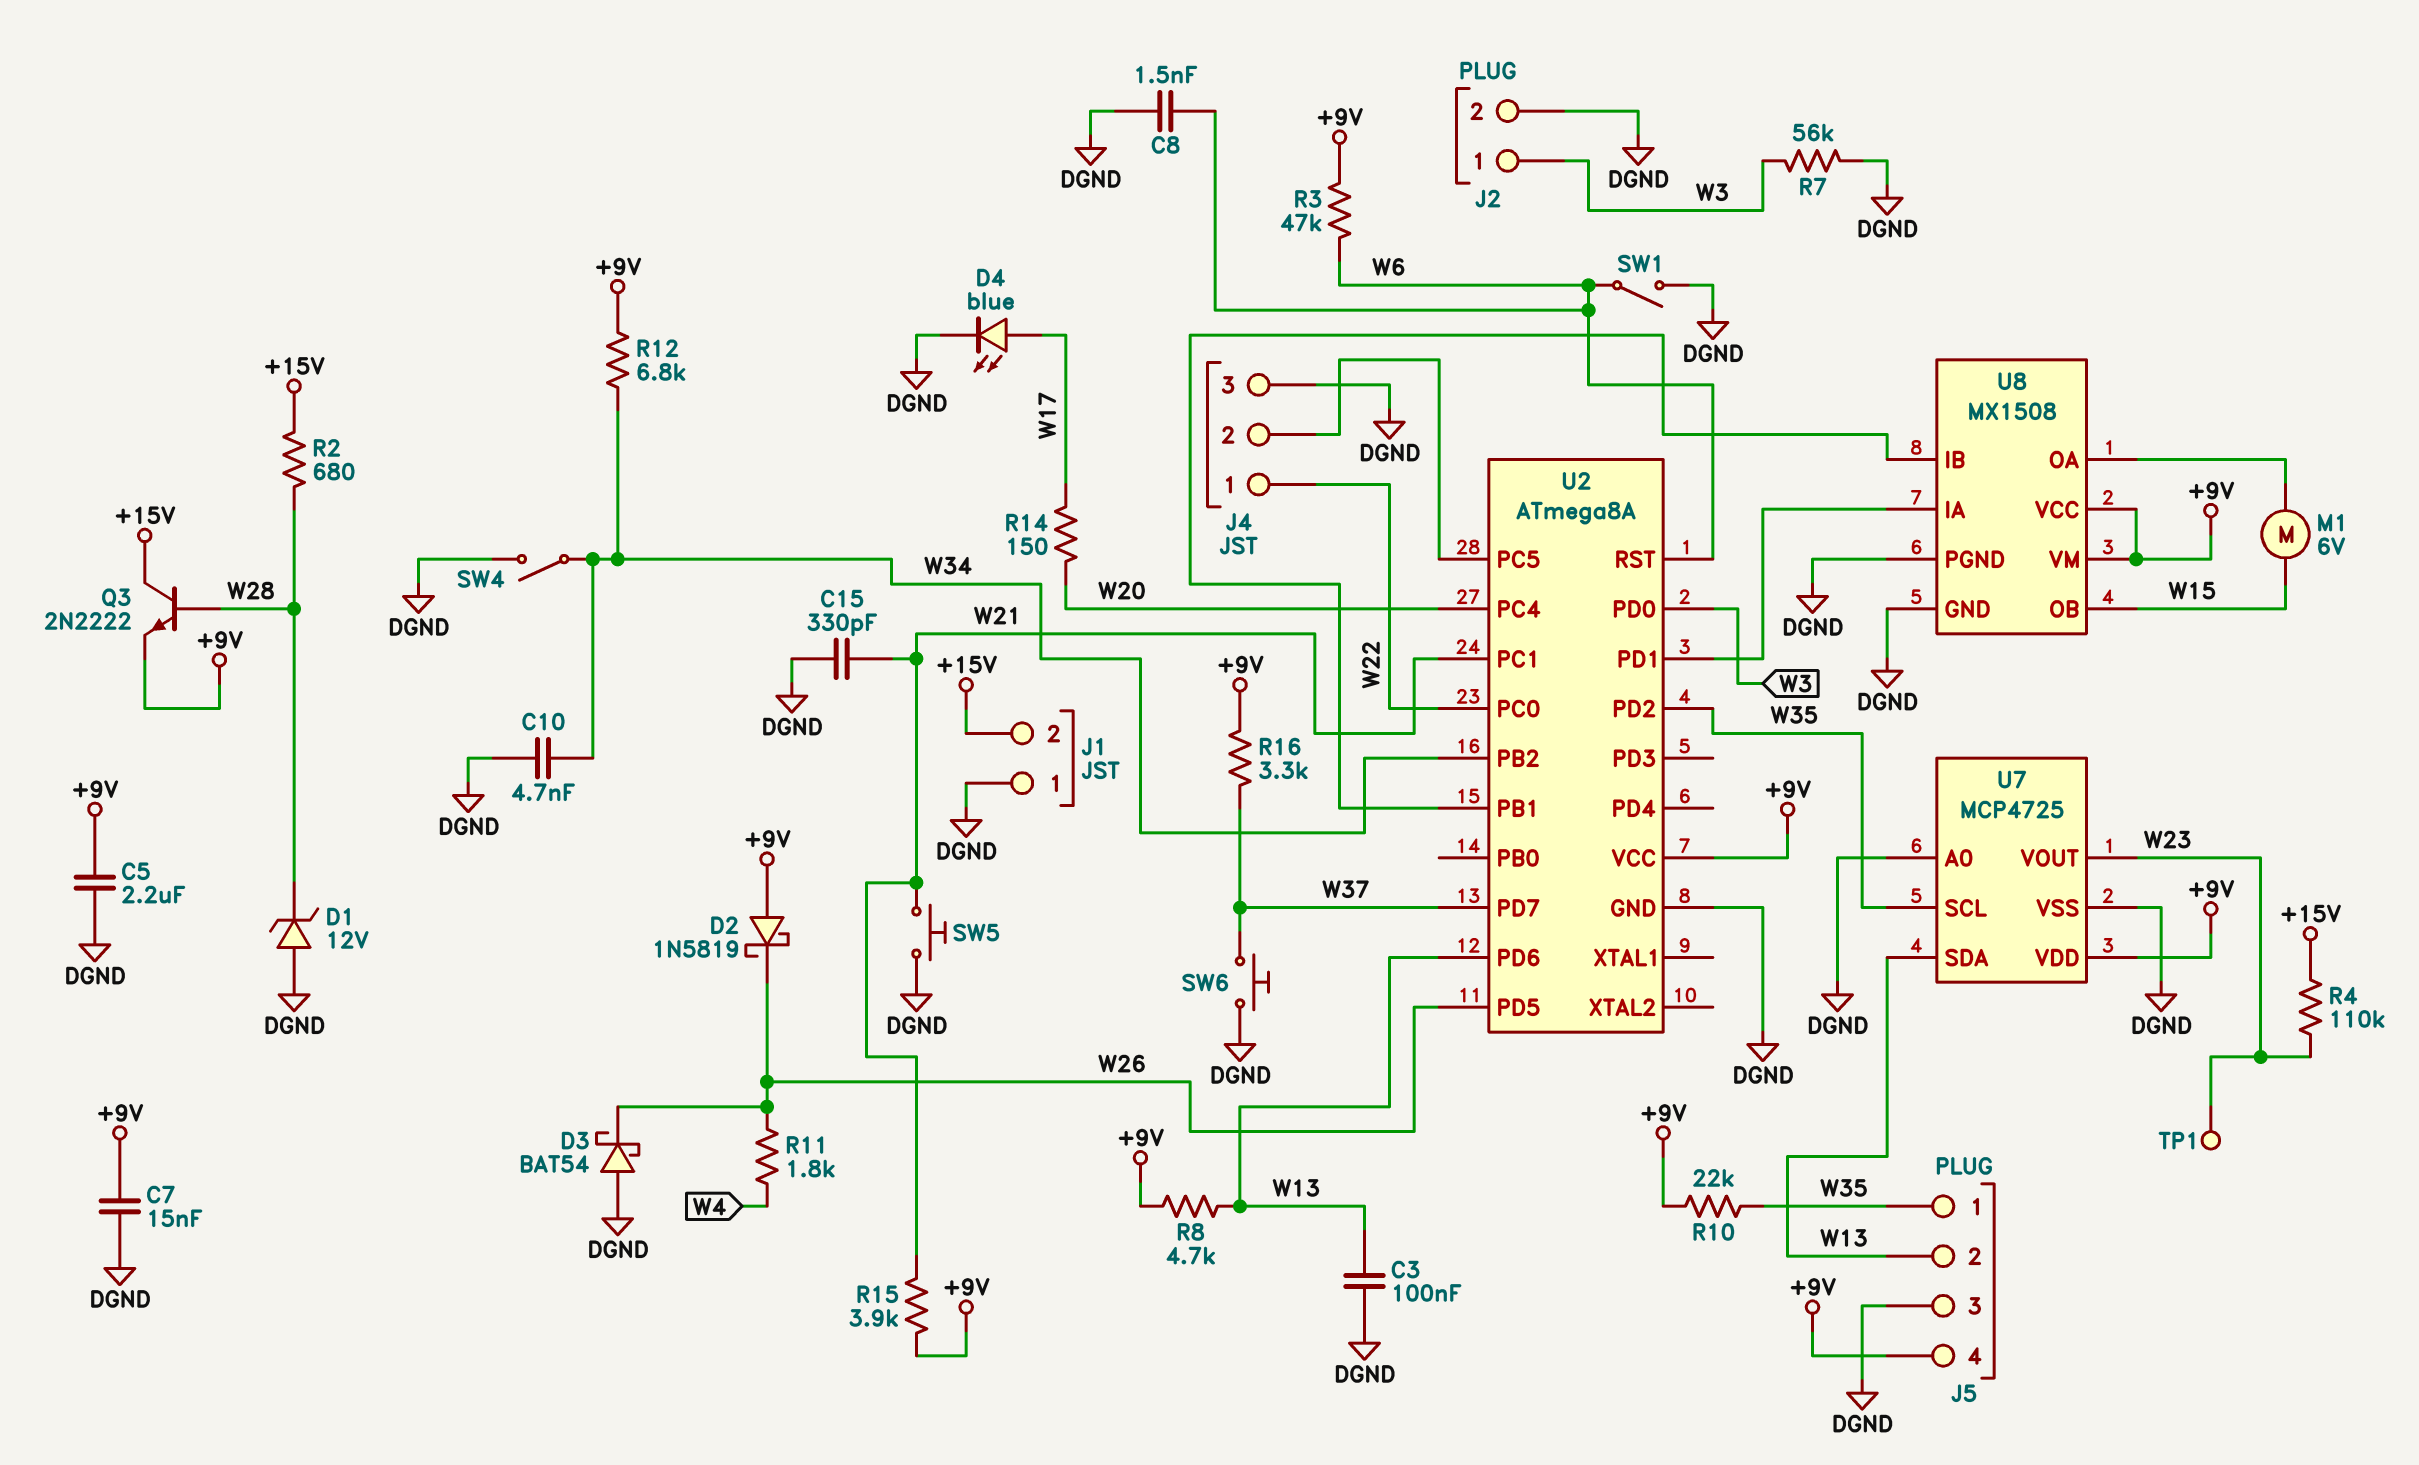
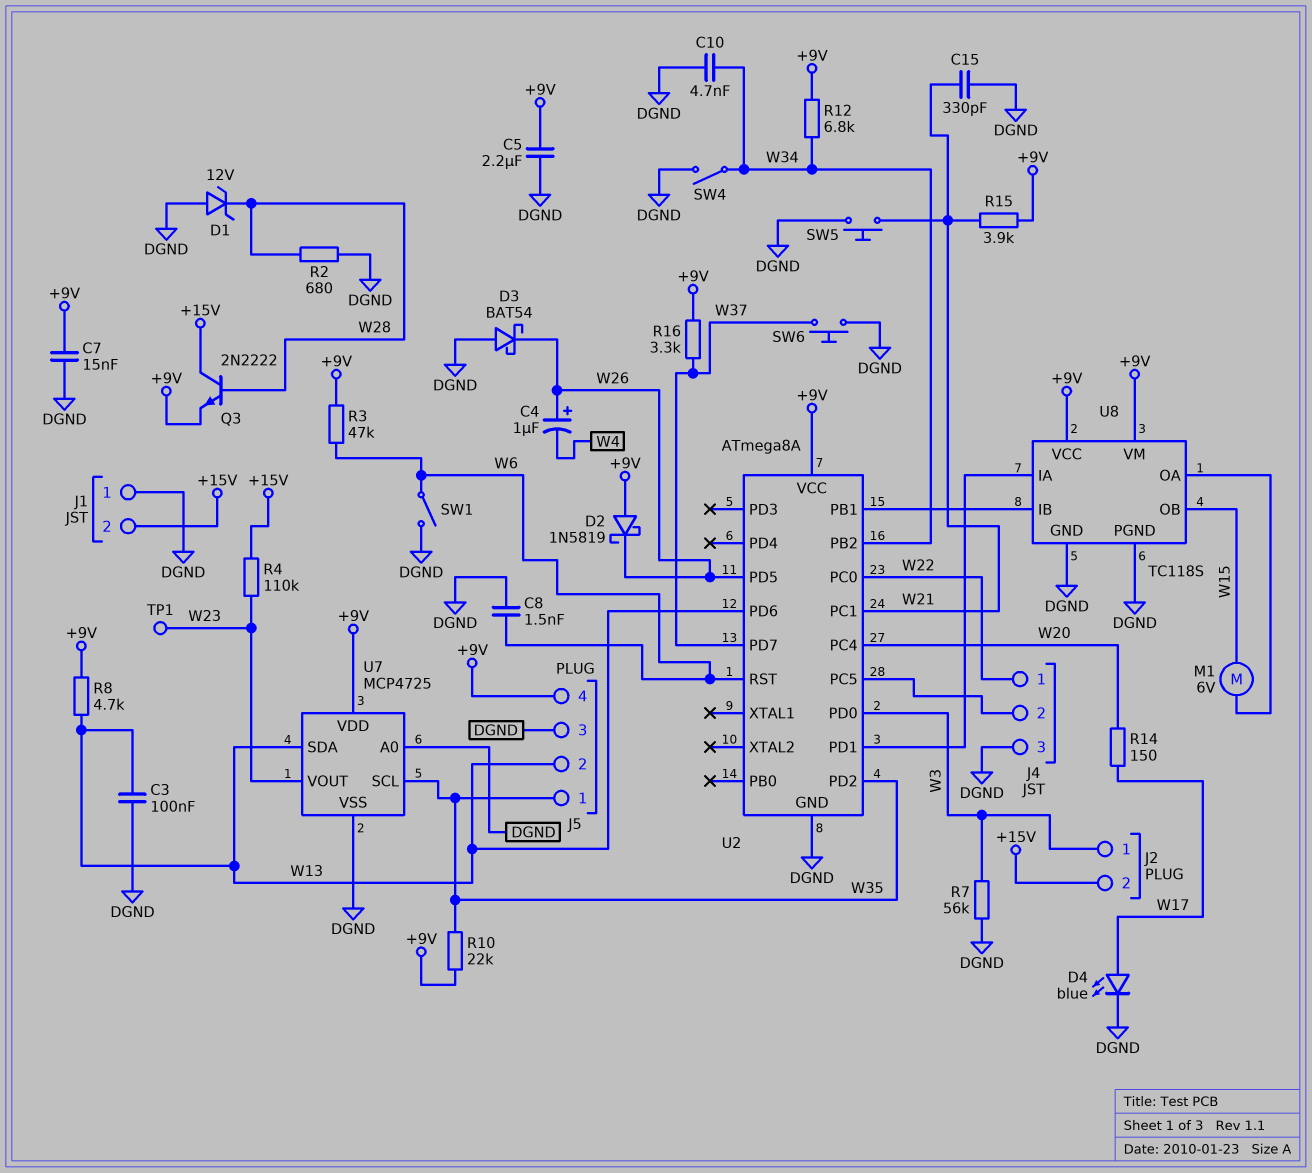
C4: none -> 1uF (plus W26, minus W4)
J2 pin 2: DGND -> +15V
R2: 680 (+15V, W28) -> 680 (DGND, W28)
R11: 1.8k (W4, W26) -> none
U8: MX1508 -> TC118S

